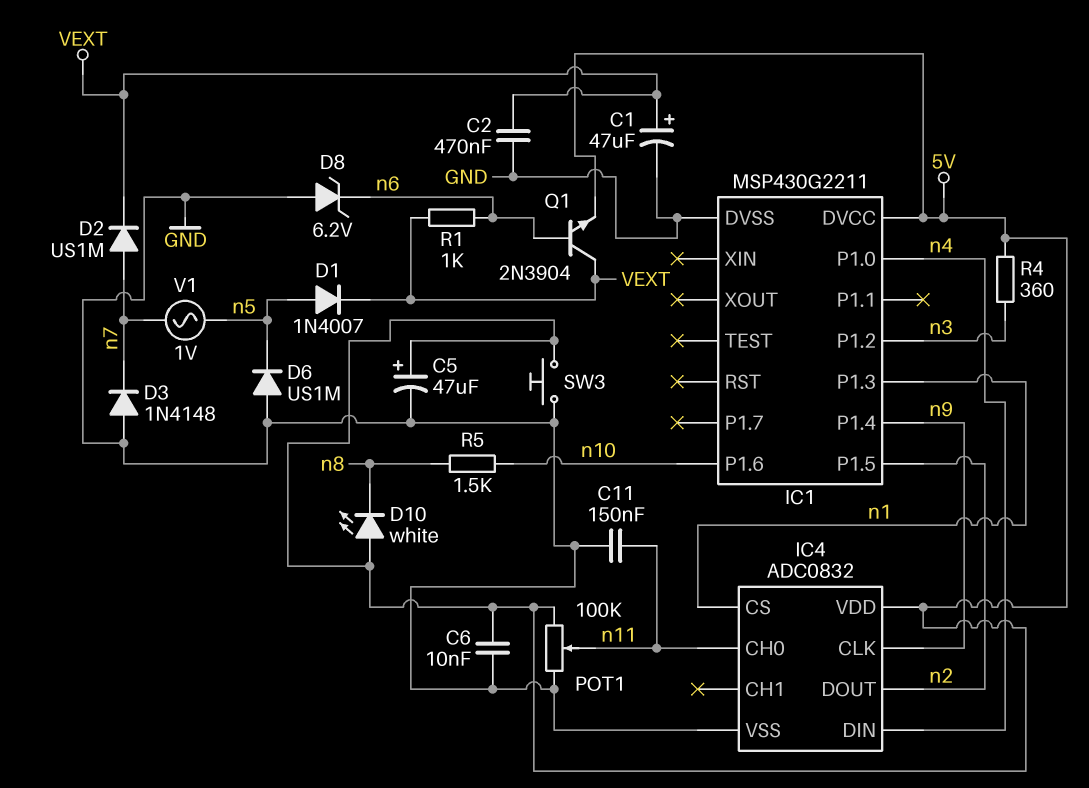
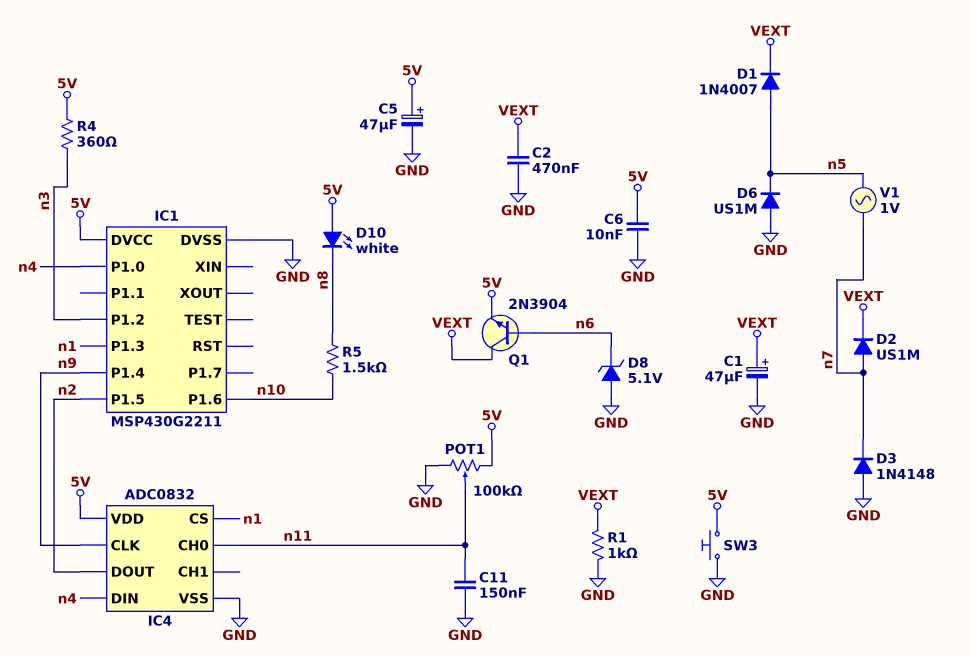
D8: zener 6.2V (A GND, K n6) -> zener 5.1V (A GND, K n6)
R1: 1k (VEXT, n6) -> 1k (GND, VEXT)

